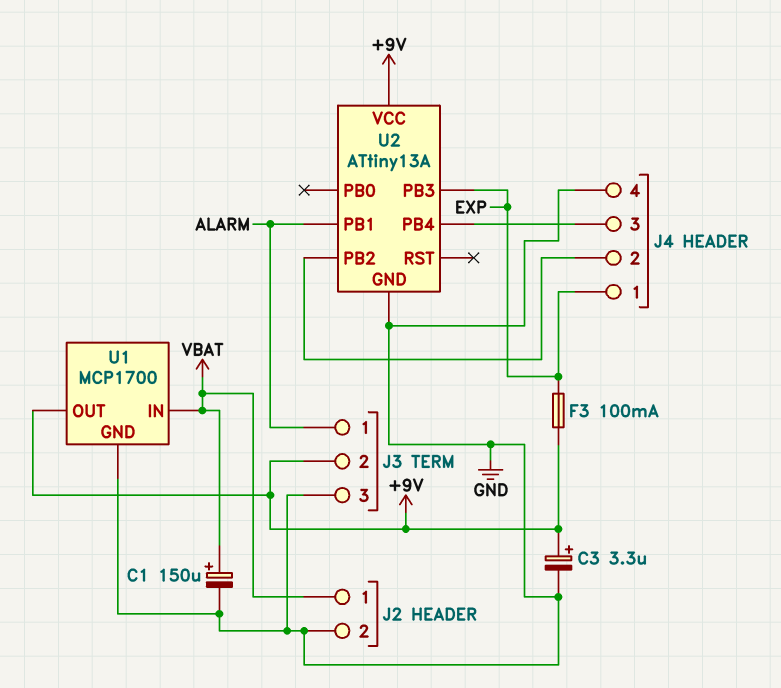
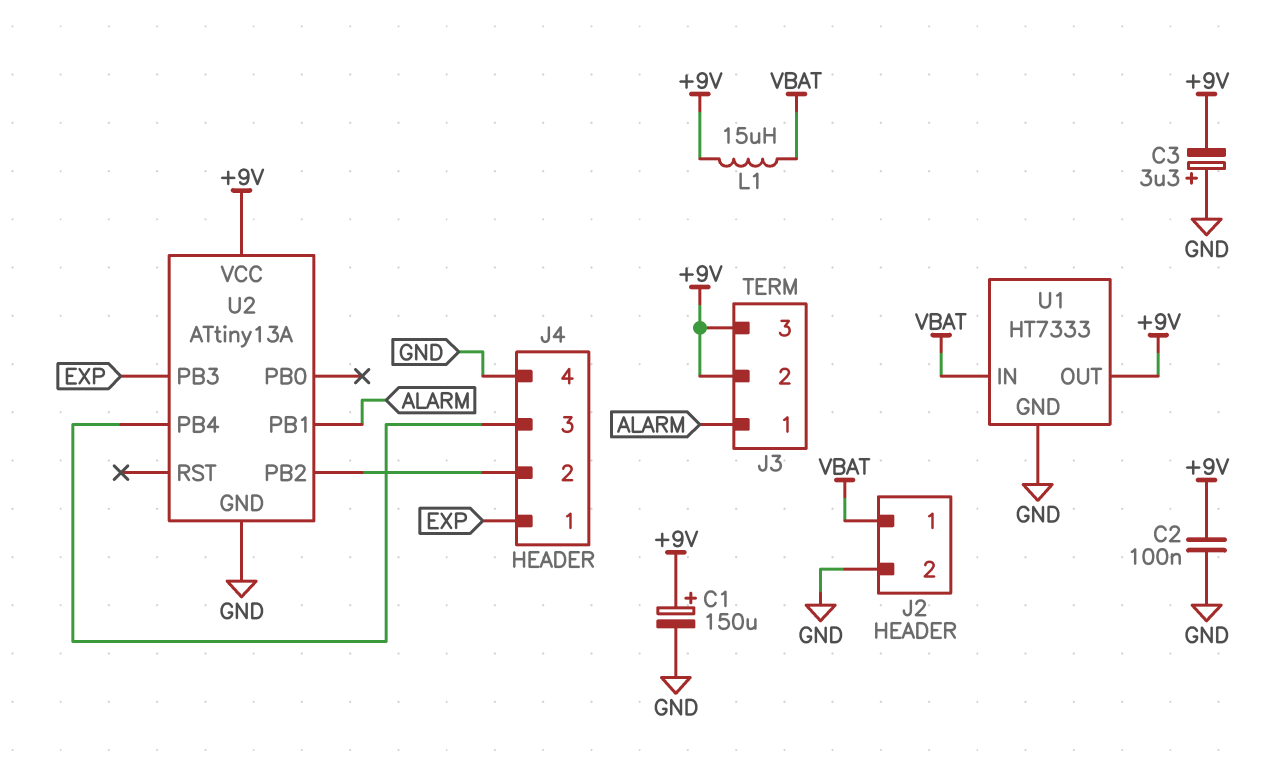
C1: 150uF (plus VBAT, minus GND) -> 150uF (plus +9V, minus GND)
C2: none -> 100nF (+9V, GND)
C3: 3.3uF (plus +9V, minus GND) -> 3.3uF (plus GND, minus +9V)
F3: 100mA (+9V, EXP) -> none
J3 pin 3: GND -> +9V
L1: none -> 15uH (+9V, VBAT)
U1: MCP1700 -> HT7333

